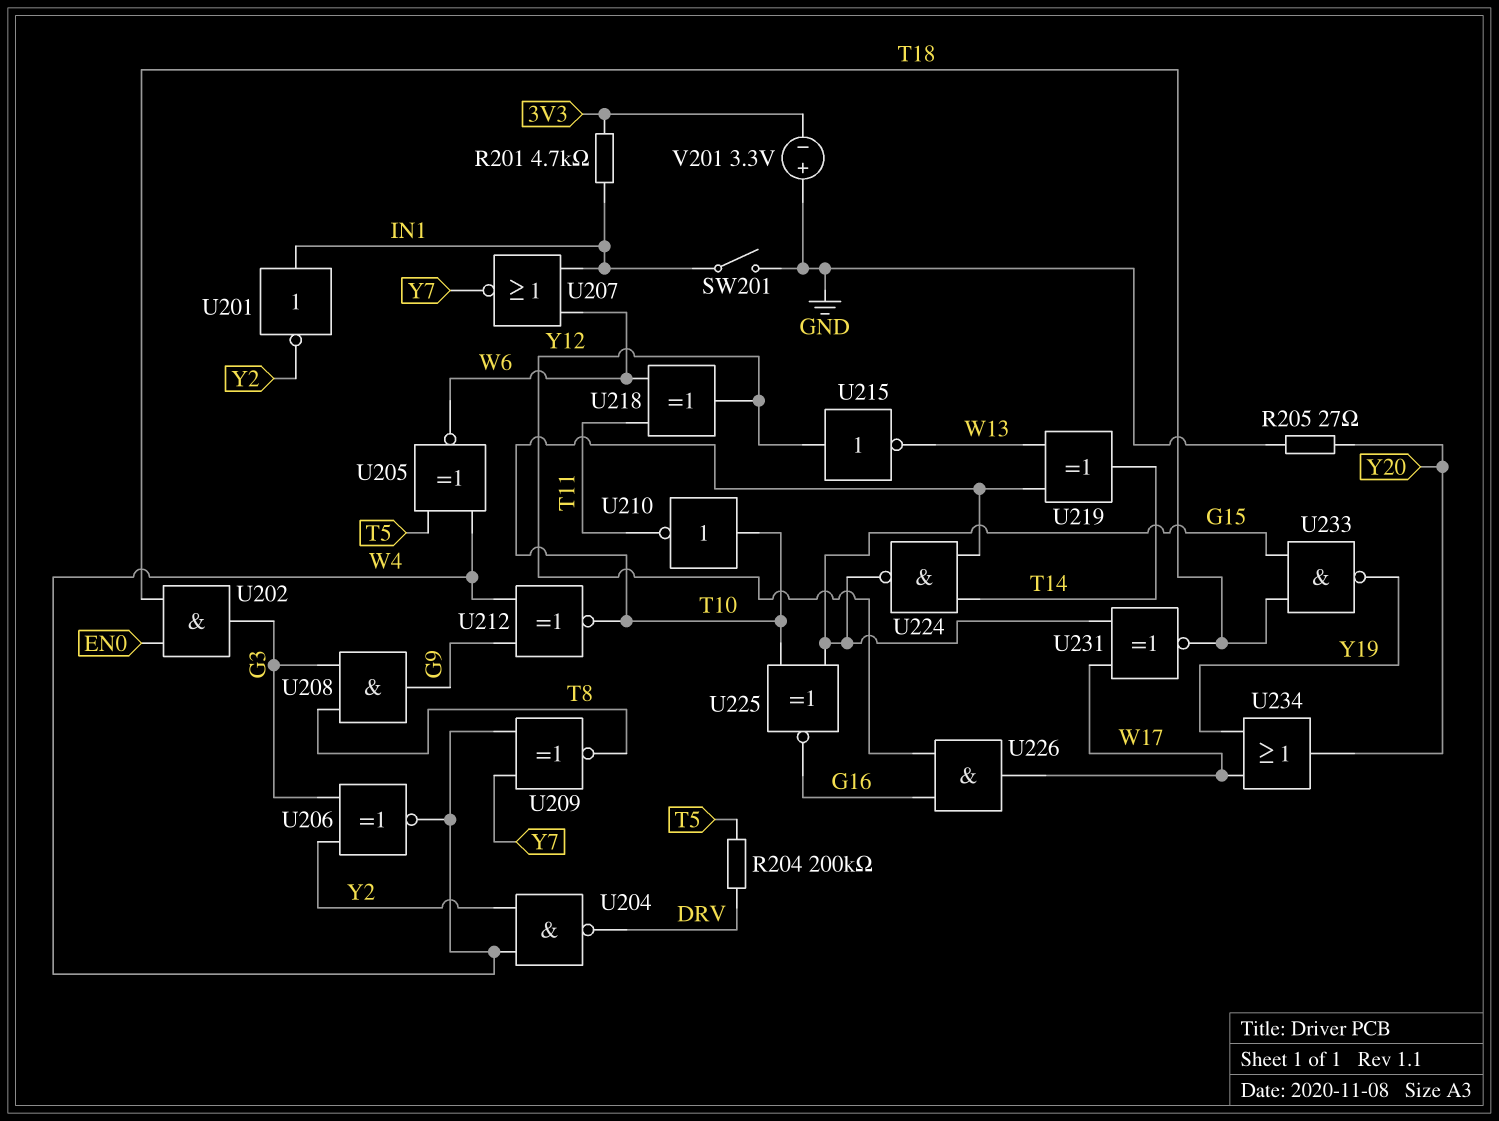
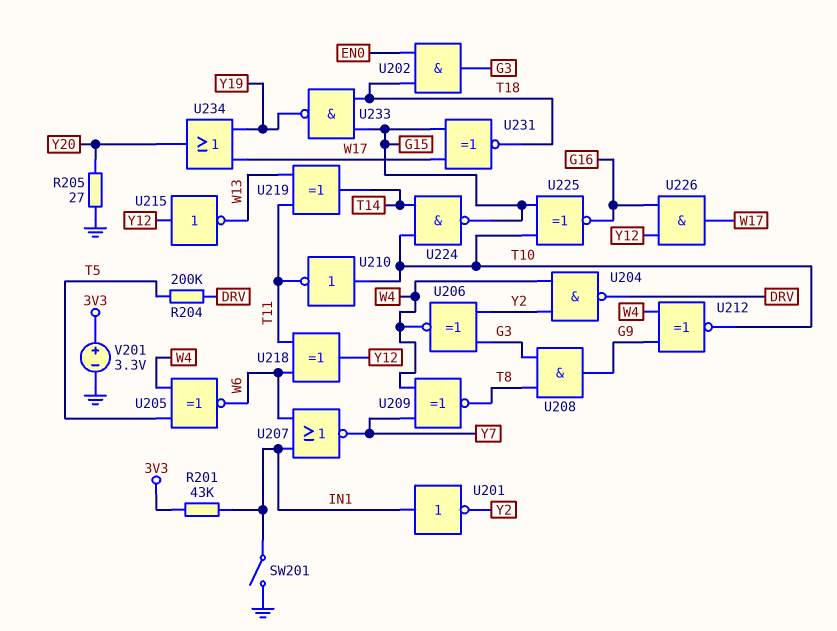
R201: 4.7k (3V3, IN1) -> 43k (3V3, IN1)
U219: XOR (in T10, in W13, out T14) -> XOR (in T11, in W13, out T14)
V201: 3.3V (plus GND, minus 3V3) -> 3.3V (plus 3V3, minus GND)

